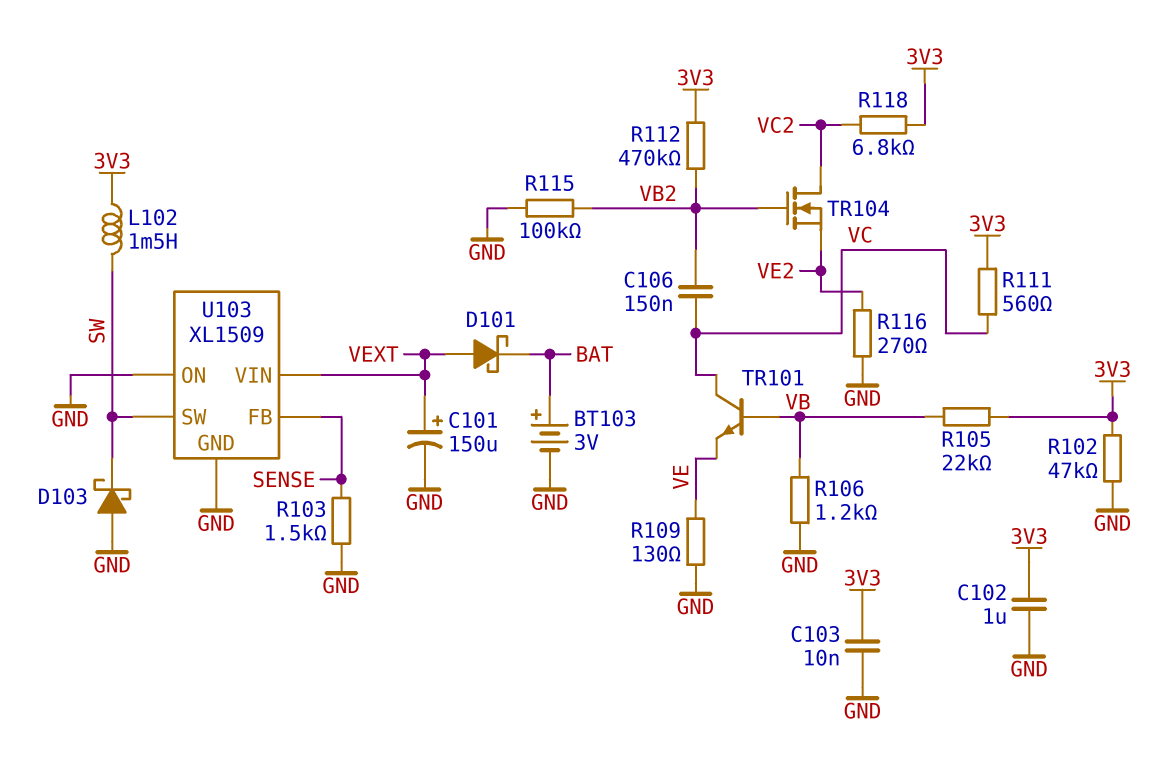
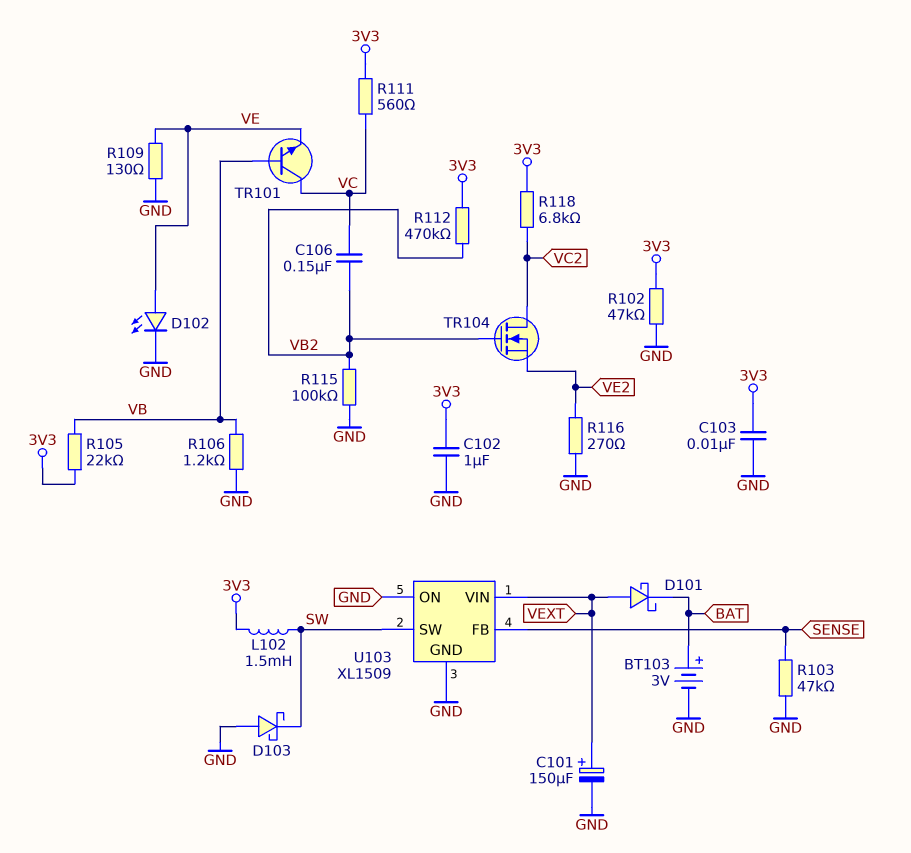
D102: none -> LED (A VE, K GND)
R103: 1.5k (GND, SENSE) -> 47k (GND, SENSE)

